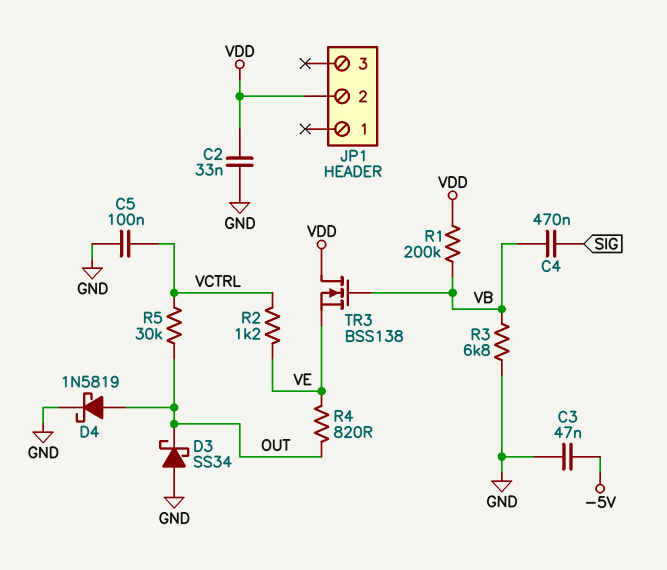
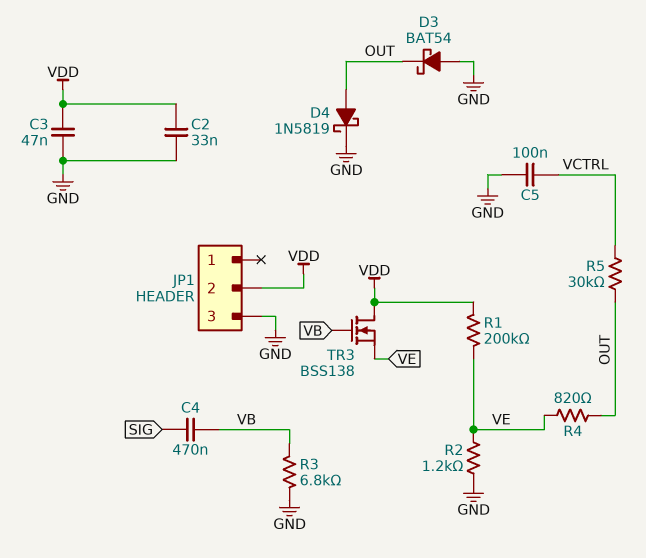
C3: 47nF (-5V, GND) -> 47nF (GND, VDD)
D3: schottky SS34 (A GND, K OUT) -> schottky BAT54 (A GND, K OUT)
JP1 pin 3: none -> GND
R1: 200k (VB, VDD) -> 200k (VDD, VE)
R2: 1.2k (VCTRL, VE) -> 1.2k (GND, VE)

